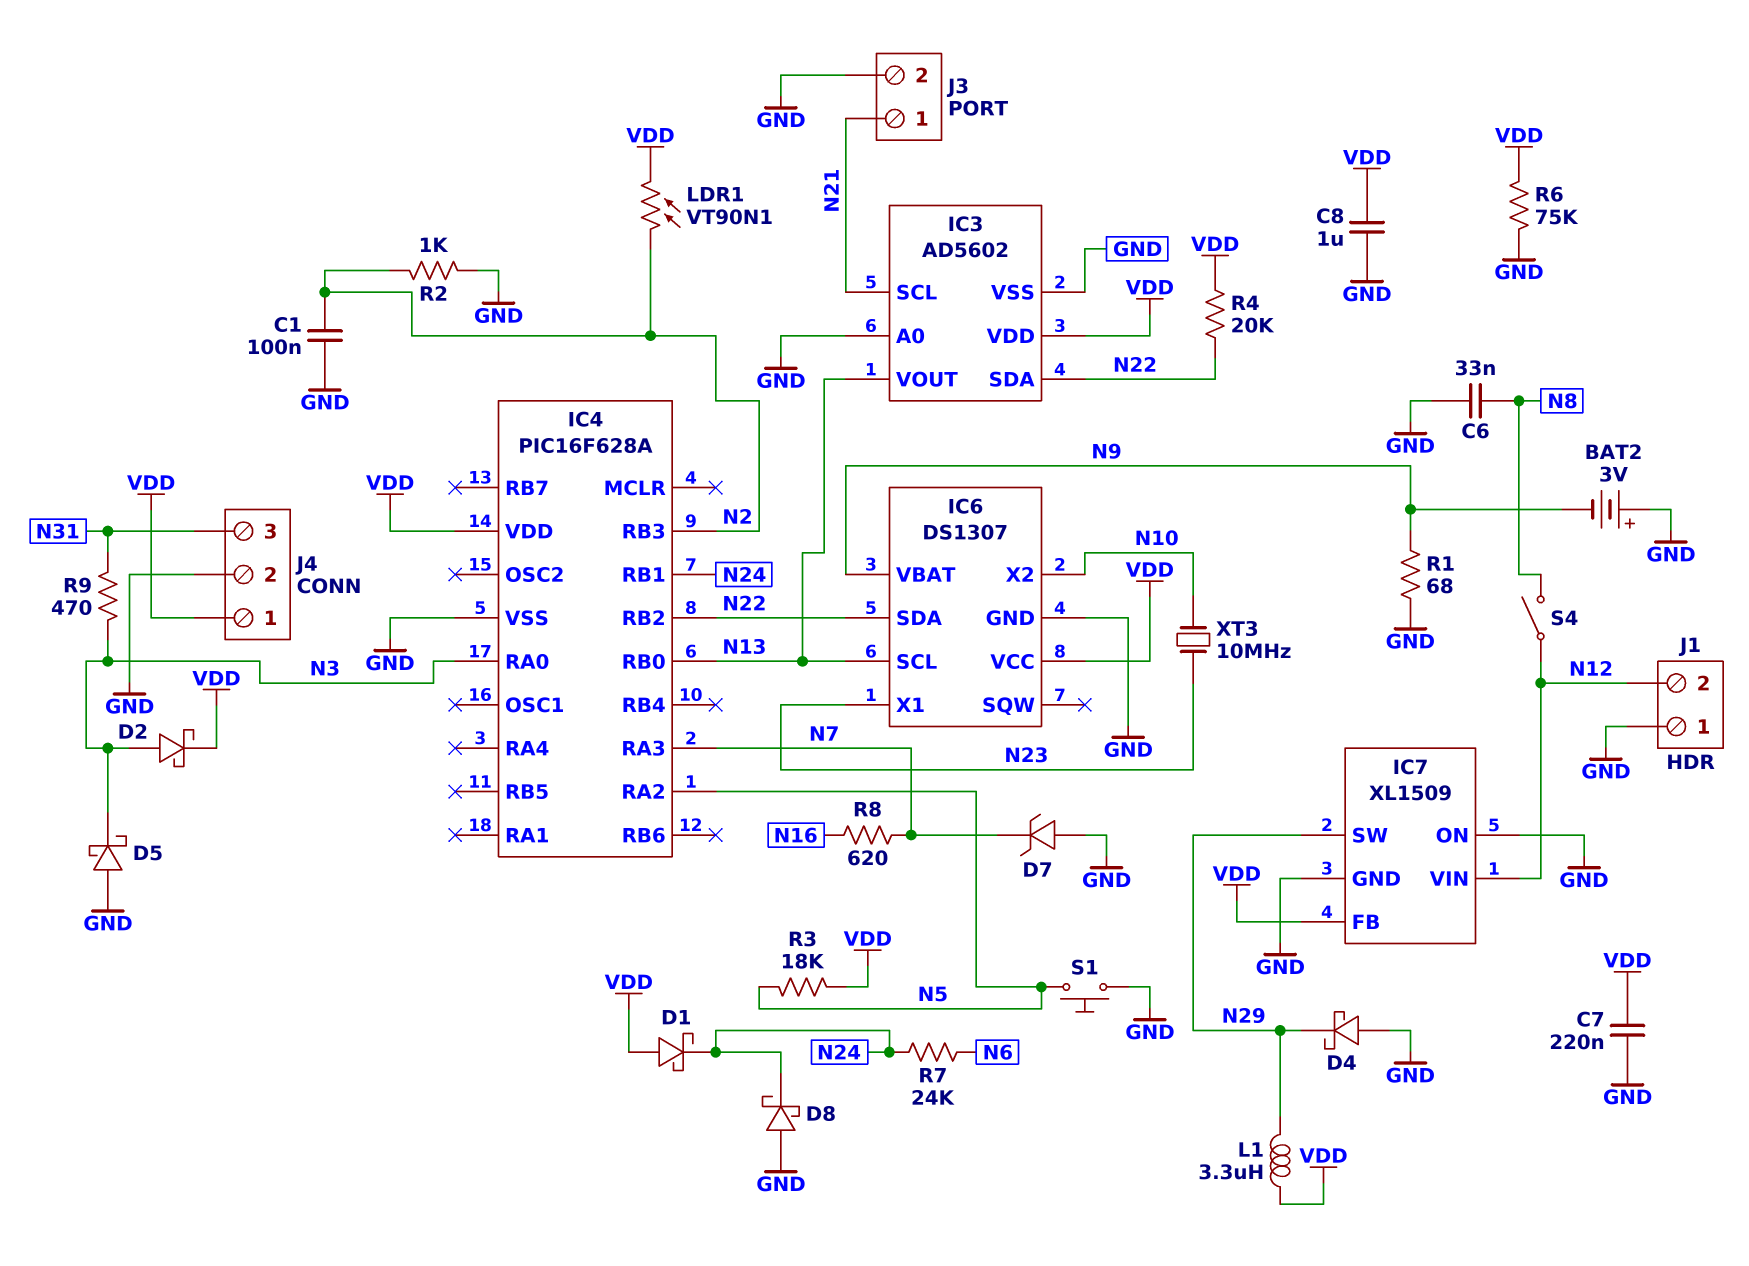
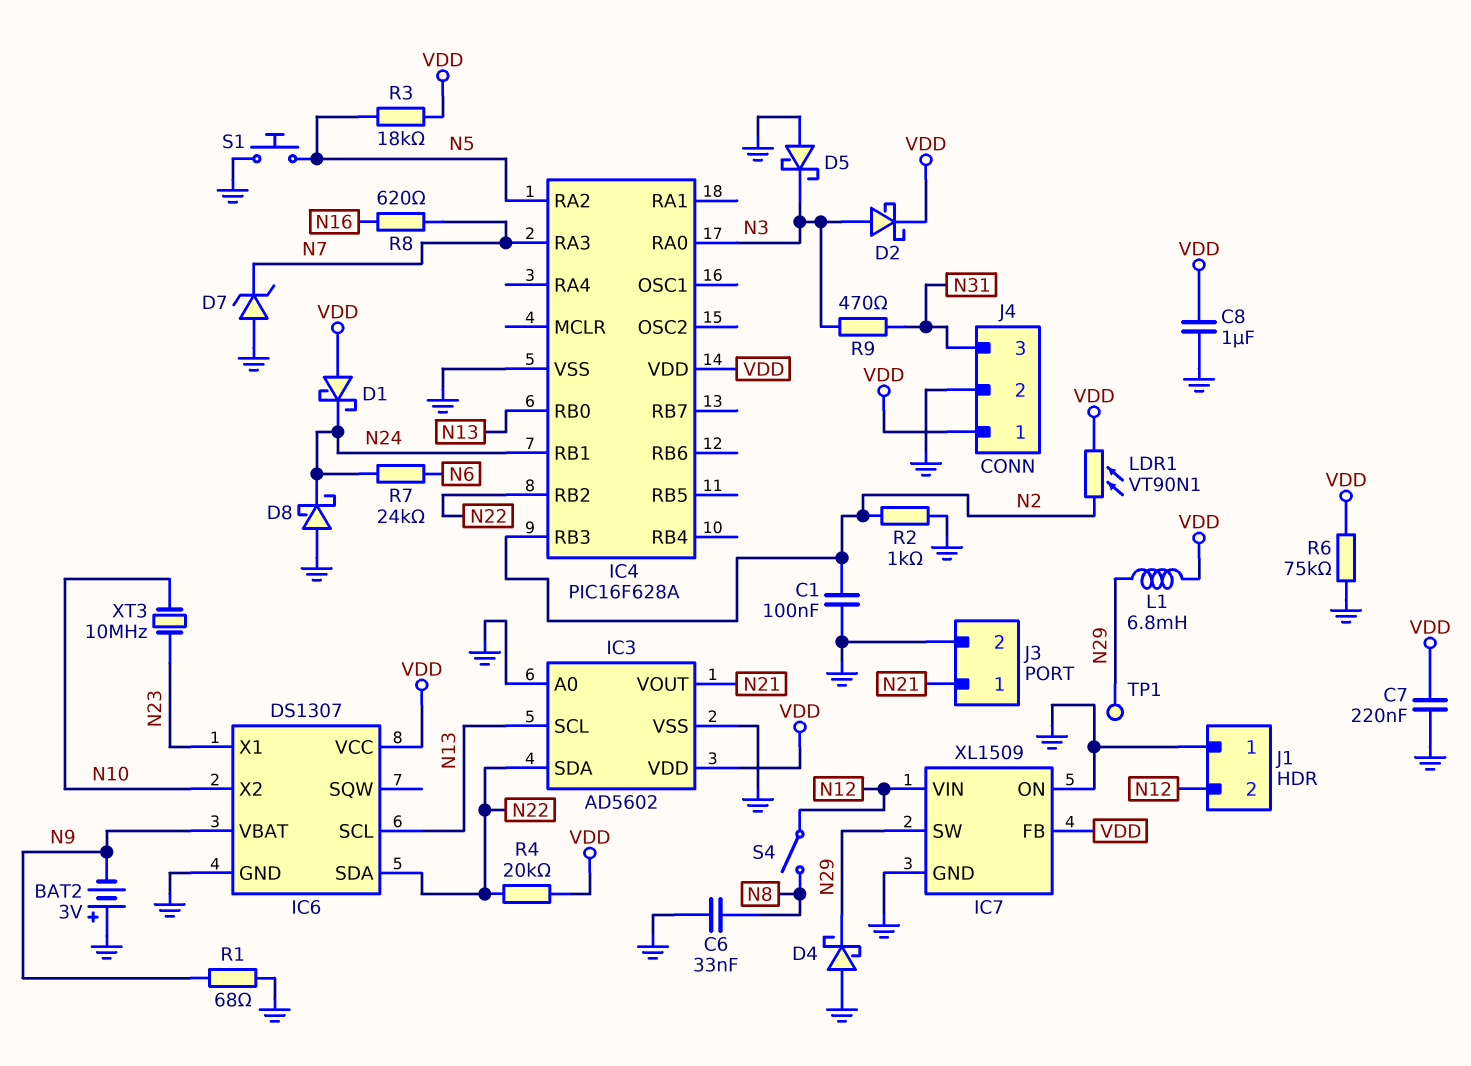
IC3 pin SCL: N21 -> N13
IC3 pin VOUT: N13 -> N21
L1: 3.3uH (N29, VDD) -> 6.8mH (N29, VDD)
TP1: none -> test point (N29)

